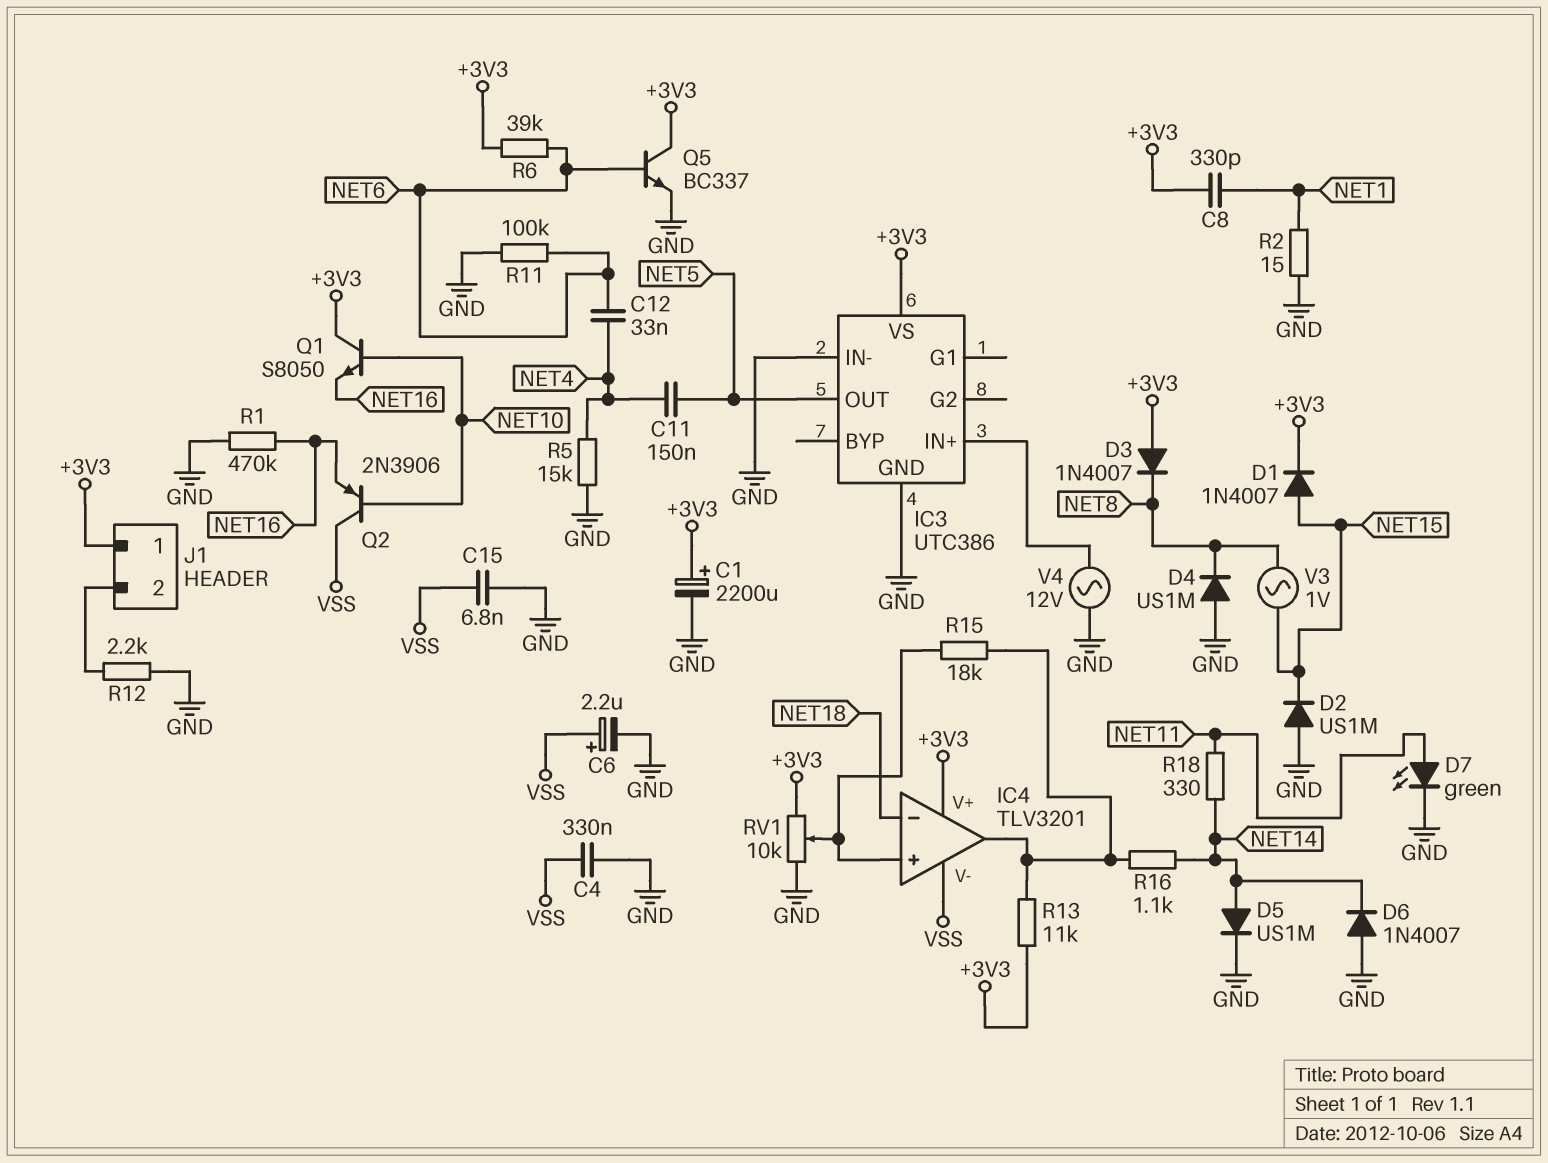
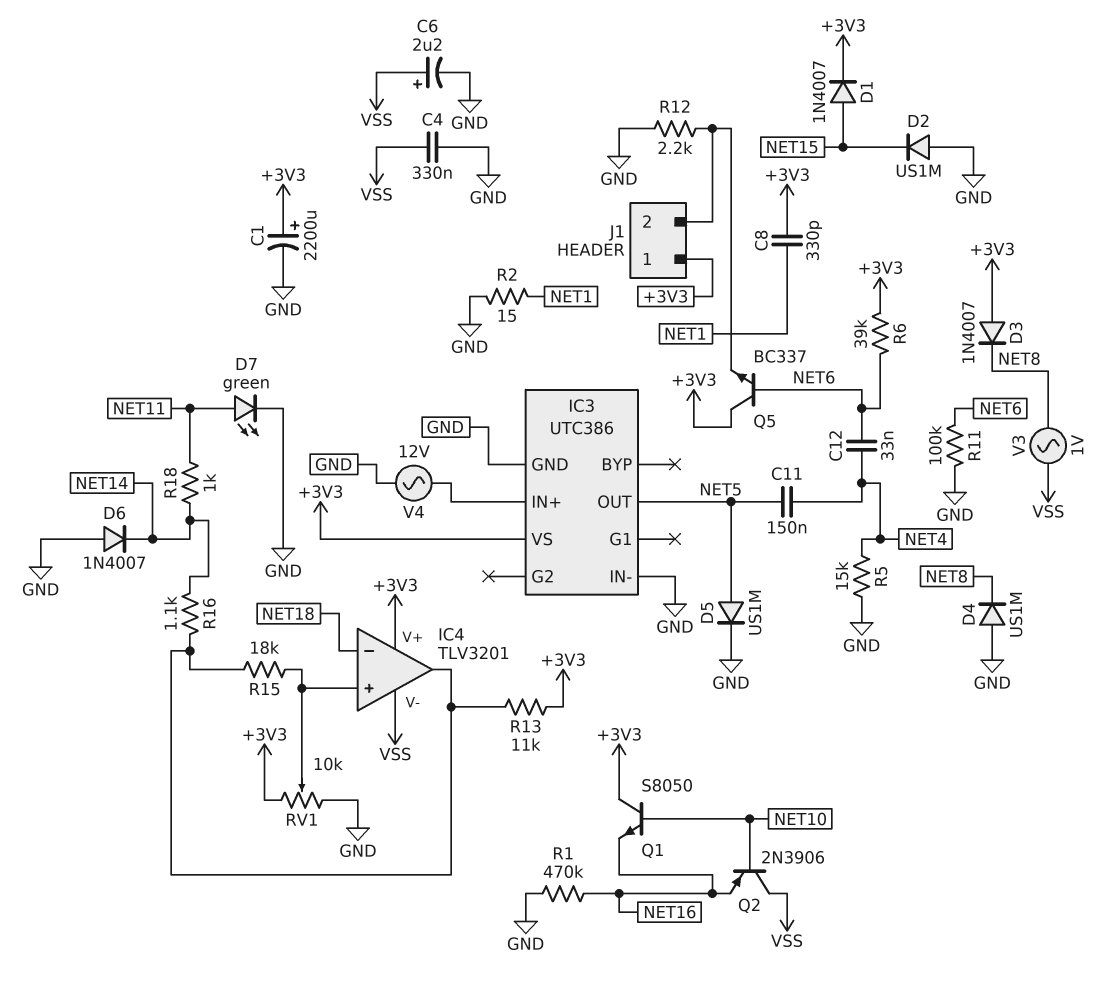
C15: 6.8nF (GND, VSS) -> none
D5: diode US1M (A NET14, K GND) -> diode US1M (A NET5, K GND)
Q5: NPN BC337 (B NET6, C +3V3, E GND) -> NPN BC337 (B NET6, C +3V3, E J1/2)
R18: 330 (NET11, NET14) -> 1k (NET11, NET14)
V3: AC 1V (NET8, NET15) -> AC 1V (NET8, VSS)

